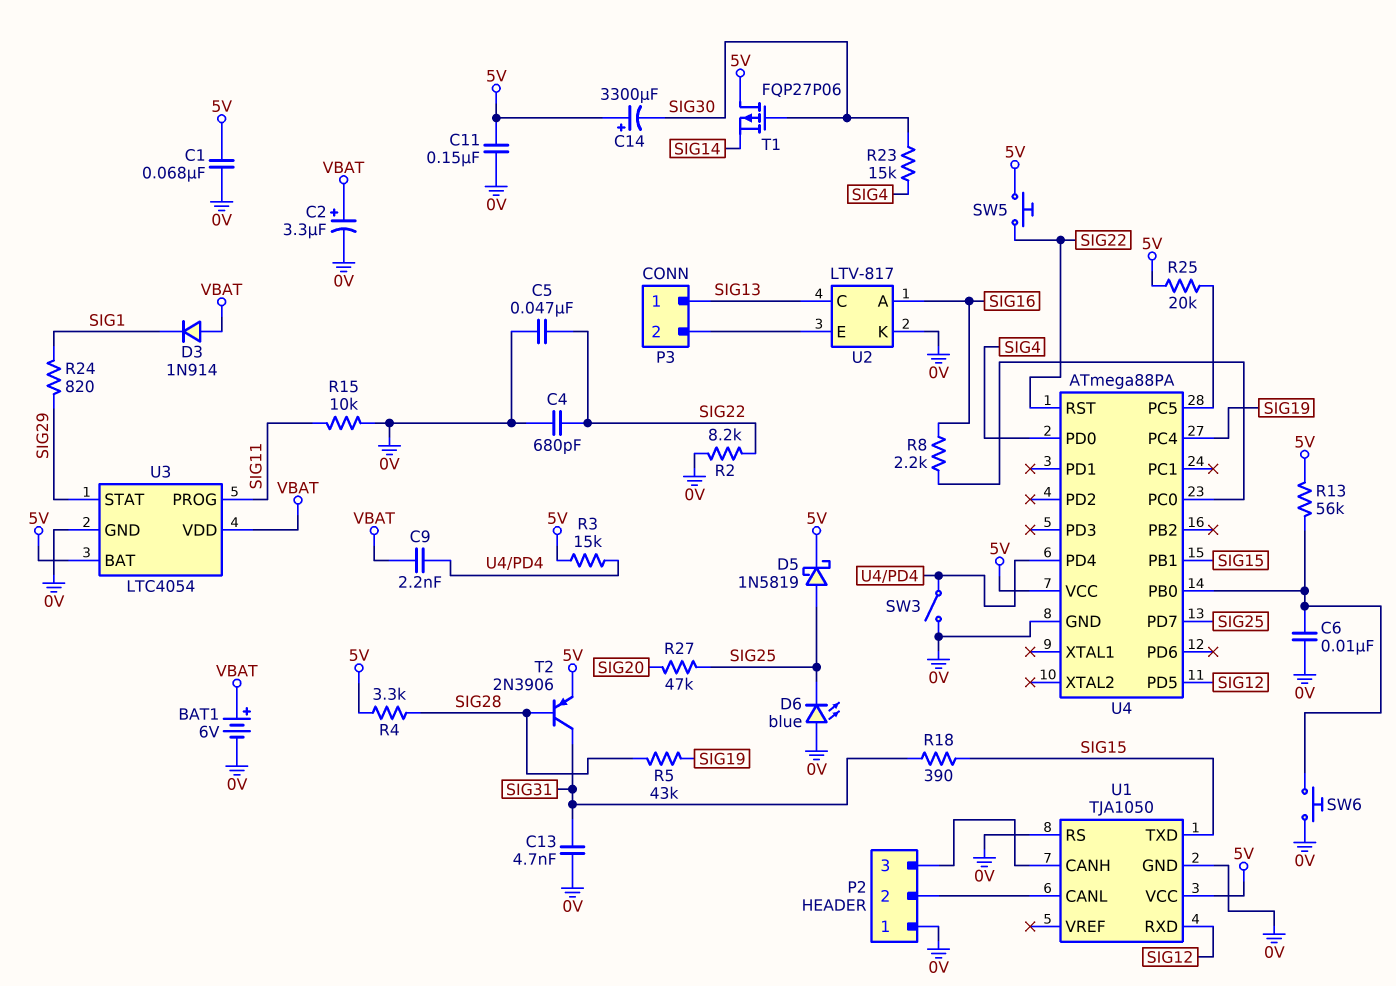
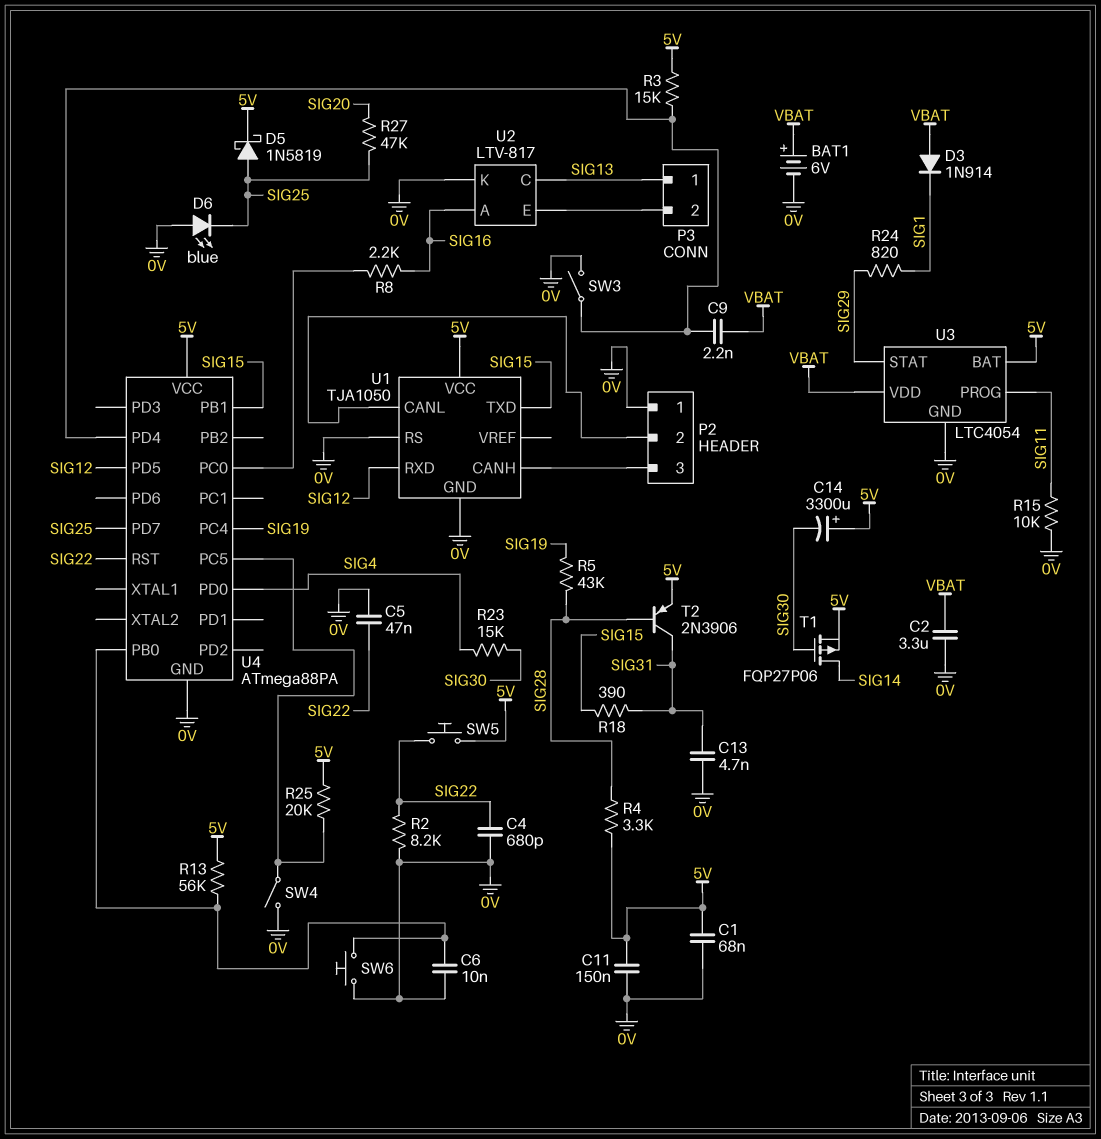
C2: 3.3uF (plus VBAT, minus 0V) -> 3.3uF (0V, VBAT)
SW4: none -> switch (0V, U4/PC5)
T1: PMOS FQP27P06 (G SIG30, D 5V, S SIG14) -> PMOS FQP27P06 (G SIG30, D SIG14, S 5V)

